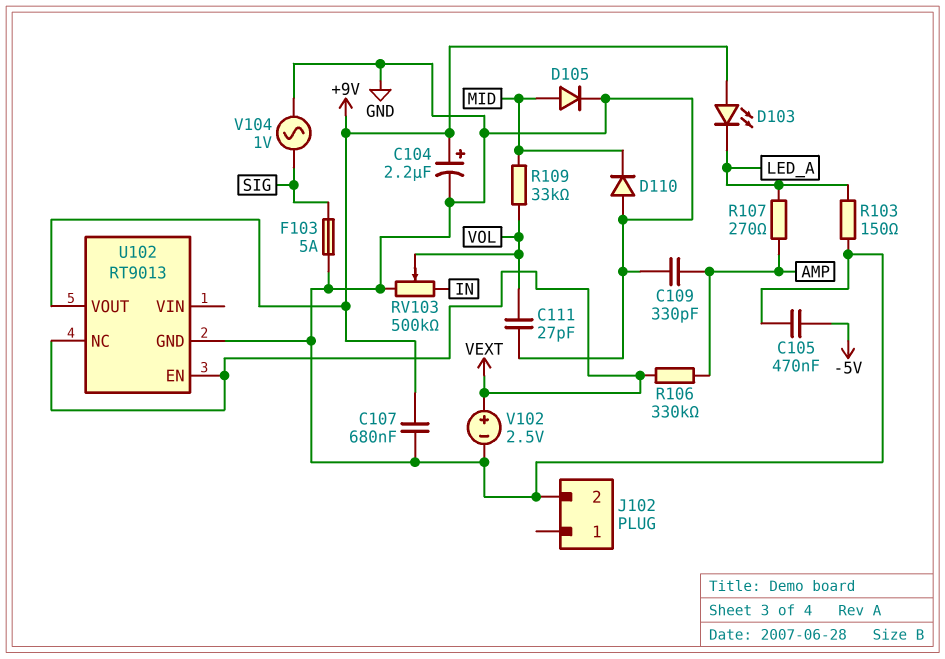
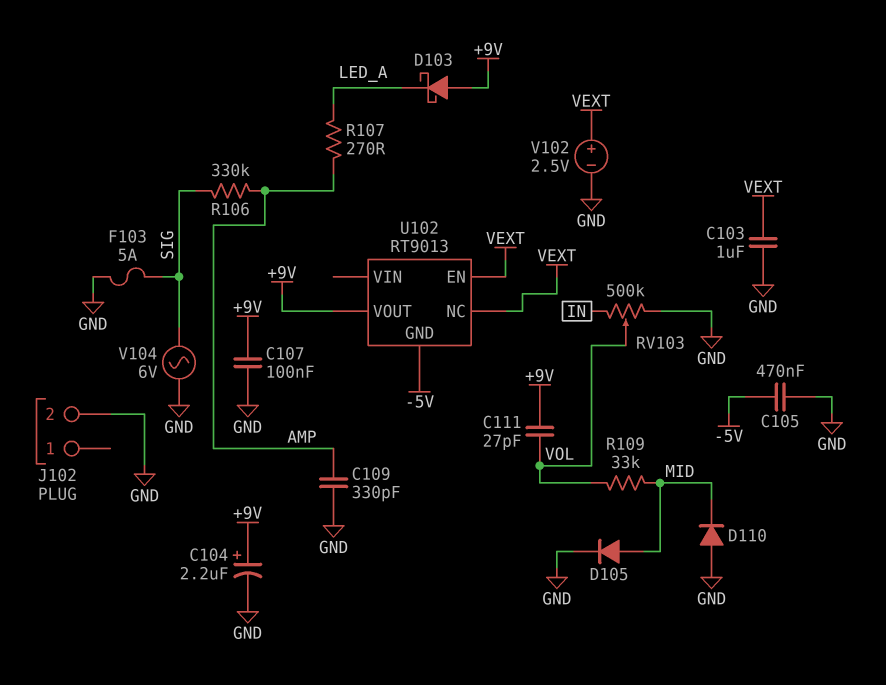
C103: none -> 1uF (GND, VEXT)
C107: 680nF (+9V, GND) -> 100nF (+9V, GND)
C111: 27pF (GND, VOL) -> 27pF (+9V, VOL)
D103: LED (A +9V, K LED_A) -> schottky (A +9V, K LED_A)
R103: 150 (GND, LED_A) -> none
R106: 330k (AMP, VEXT) -> 330k (AMP, SIG)
U102 pin GND: GND -> -5V
V104: AC 1V (GND, SIG) -> AC 6V (GND, SIG)

